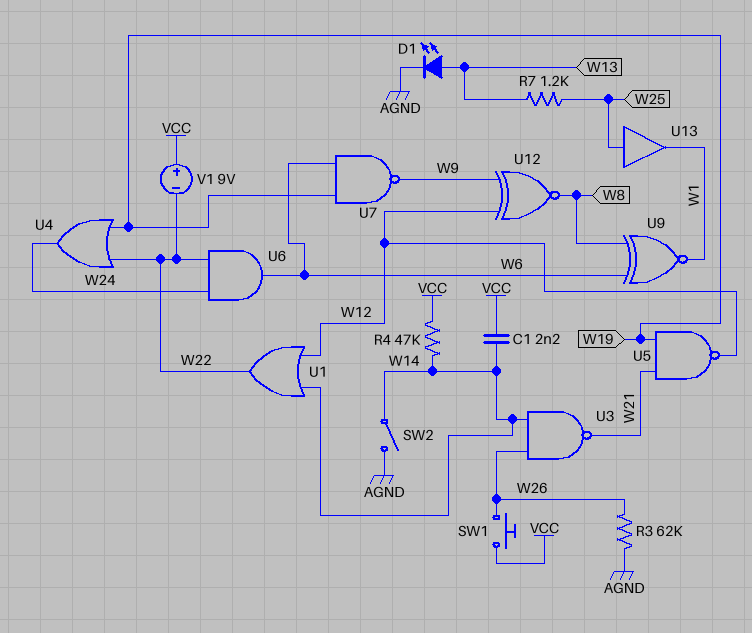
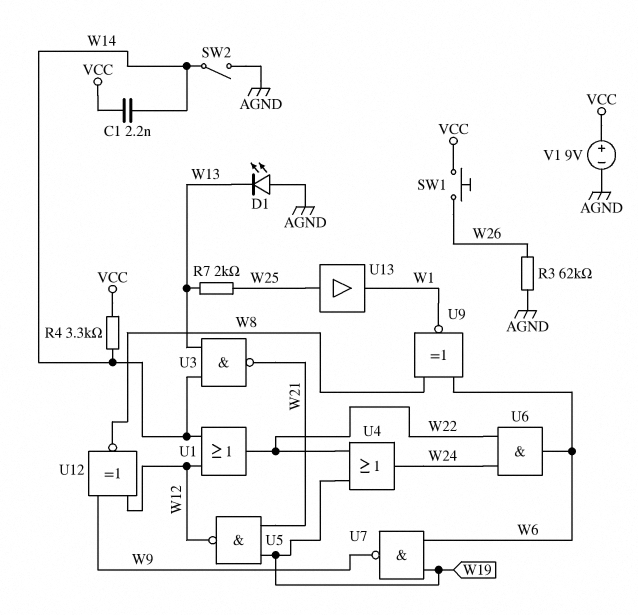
D1: LED (A W13, K AGND) -> LED (A AGND, K W13)
R4: 47k (VCC, W14) -> 3.3k (VCC, W14)
R7: 1.2k (W13, W25) -> 2k (W13, W25)
U3: NAND (in W14, in W26, out W21) -> NAND (in W13, in W14, out W21)
V1: 9V (plus VCC, minus W22) -> 9V (plus VCC, minus AGND)

